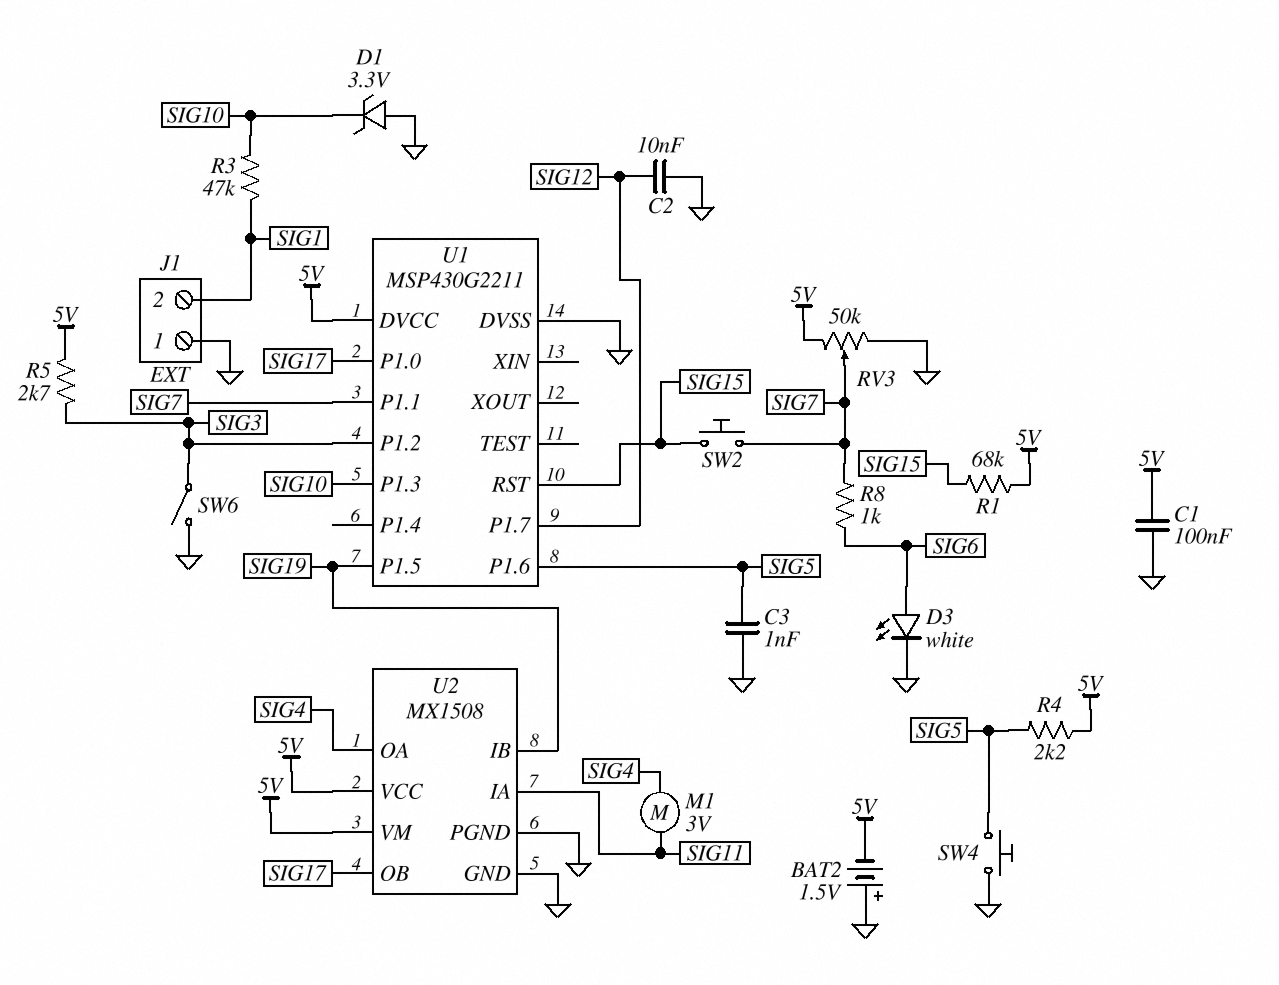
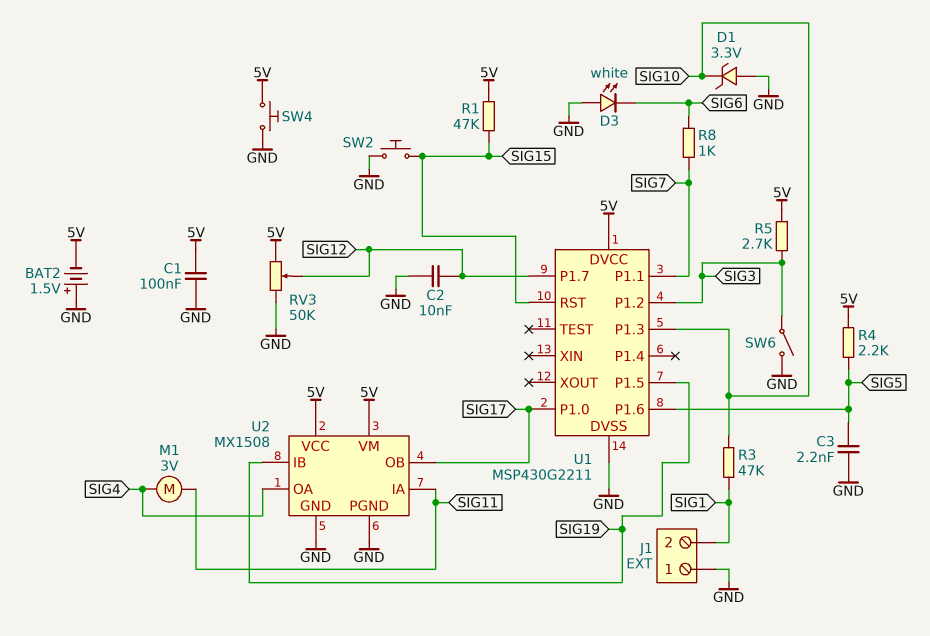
C3: 1nF (GND, SIG5) -> 2.2nF (GND, SIG5)
D3: LED white (A SIG6, K GND) -> LED white (A GND, K SIG6)
R1: 68k (5V, SIG15) -> 47k (5V, SIG15)
RV3: 50k (5V, GND, wiper SIG7) -> 50k (5V, GND, wiper SIG12)
SW2: button (SIG7, SIG15) -> button (GND, SIG15)
SW4: button (GND, SIG5) -> button (5V, GND)

